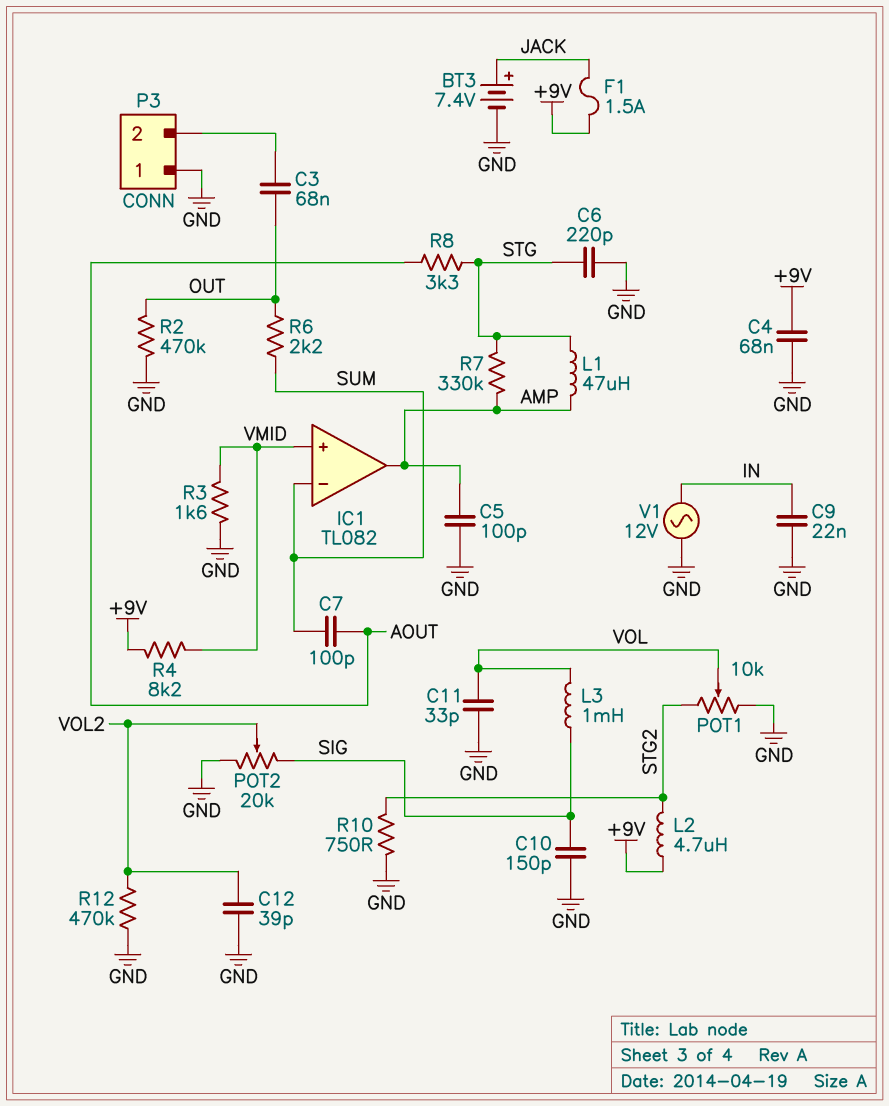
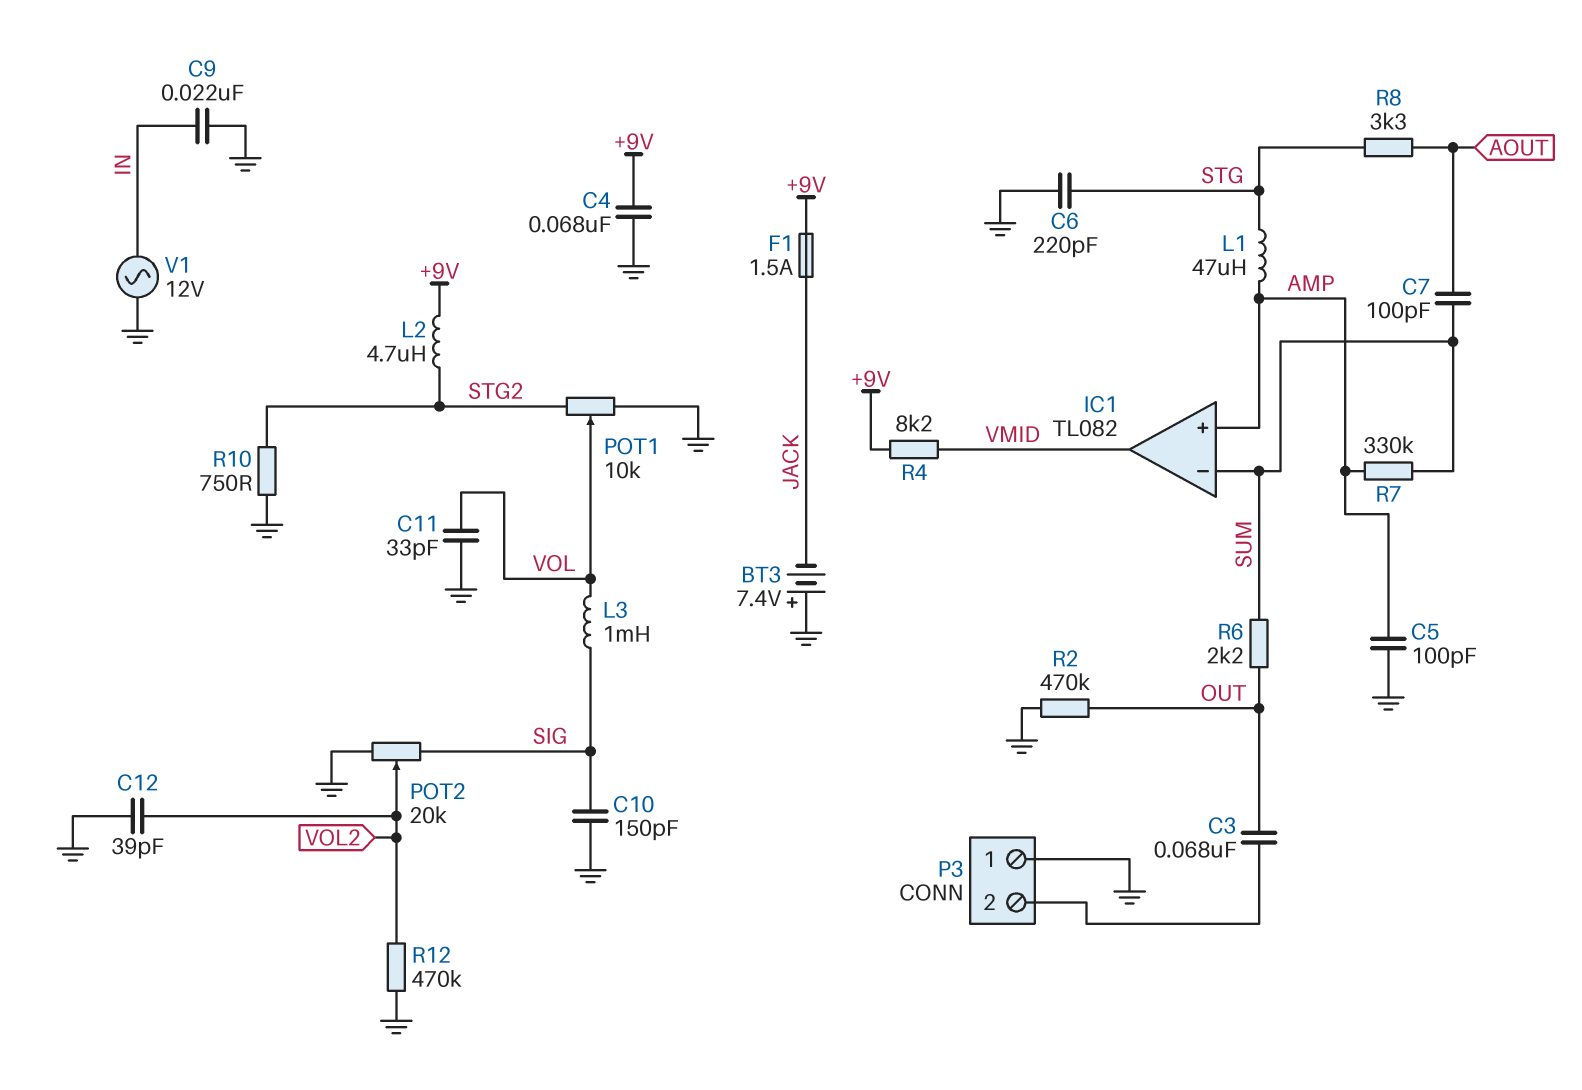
BT3: 7.4V (plus JACK, minus GND) -> 7.4V (plus GND, minus JACK)
IC1 pin in+: VMID -> AMP
IC1 pin out: AMP -> VMID
R3: 1.6k (GND, VMID) -> none
R7: 330k (AMP, STG) -> 330k (AMP, SUM)

